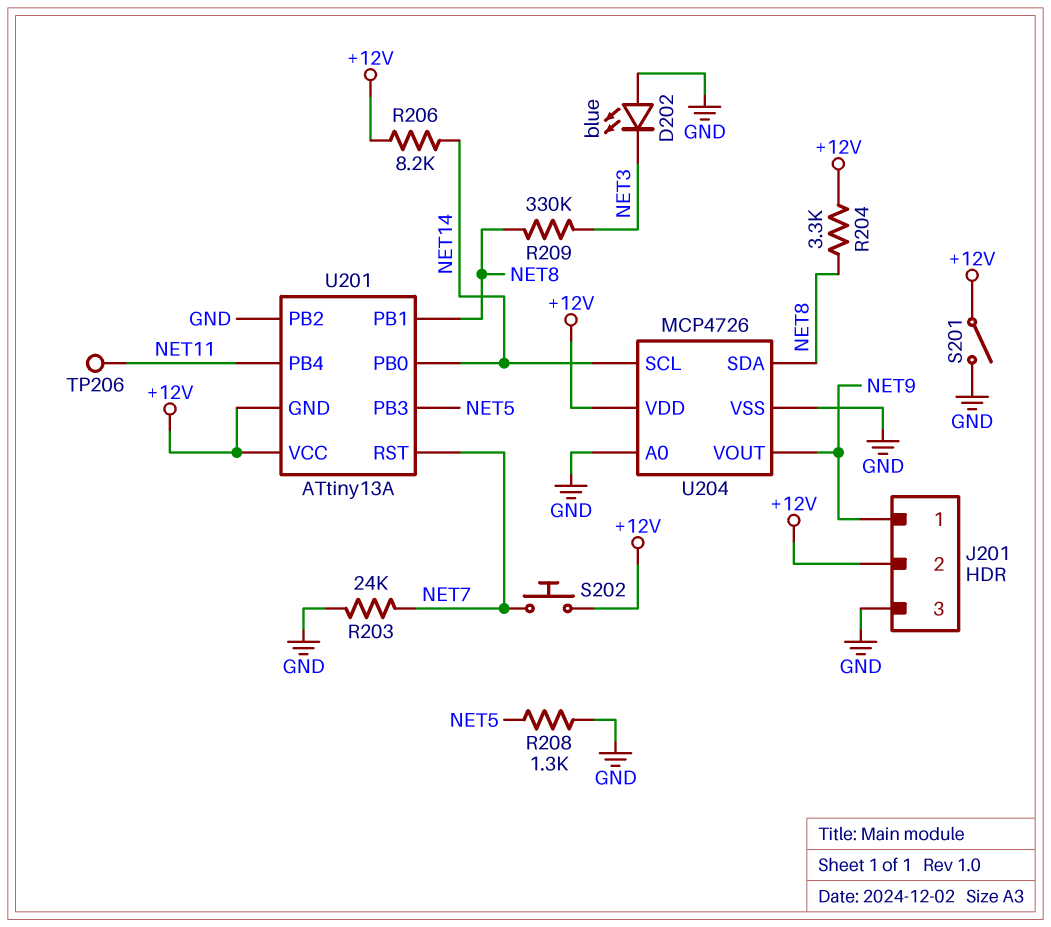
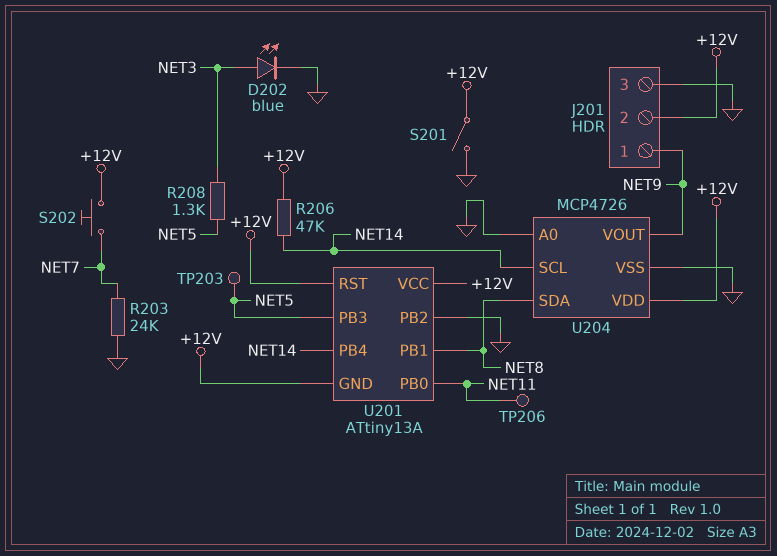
D202: LED blue (A GND, K NET3) -> LED blue (A NET3, K GND)
R204: 3.3k (+12V, NET8) -> none
R206: 8.2k (+12V, NET14) -> 47k (+12V, NET14)
R208: 1.3k (GND, NET5) -> 1.3k (NET3, NET5)
R209: 330k (NET3, NET8) -> none
TP203: none -> test point (NET5)
U201 pin PB0: NET14 -> NET11
U201 pin PB4: NET11 -> NET14
U201 pin RST: NET7 -> +12V

